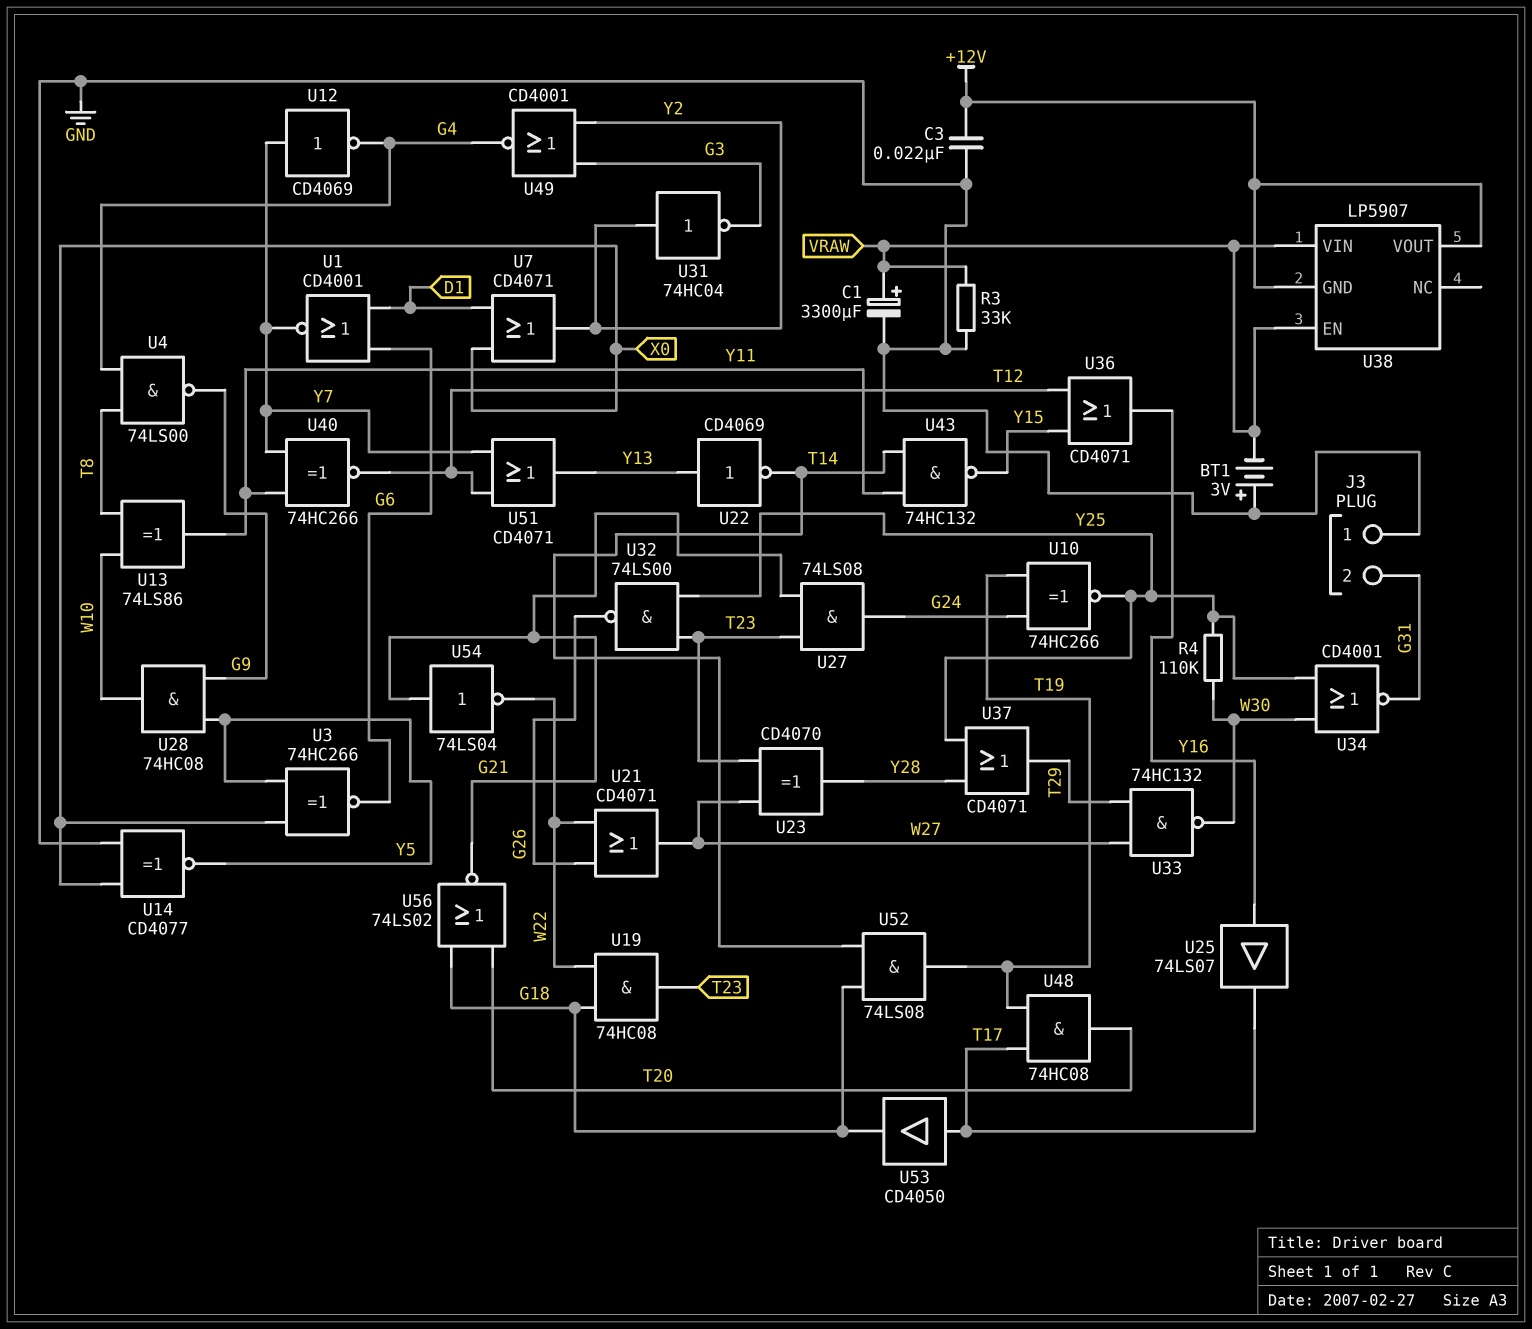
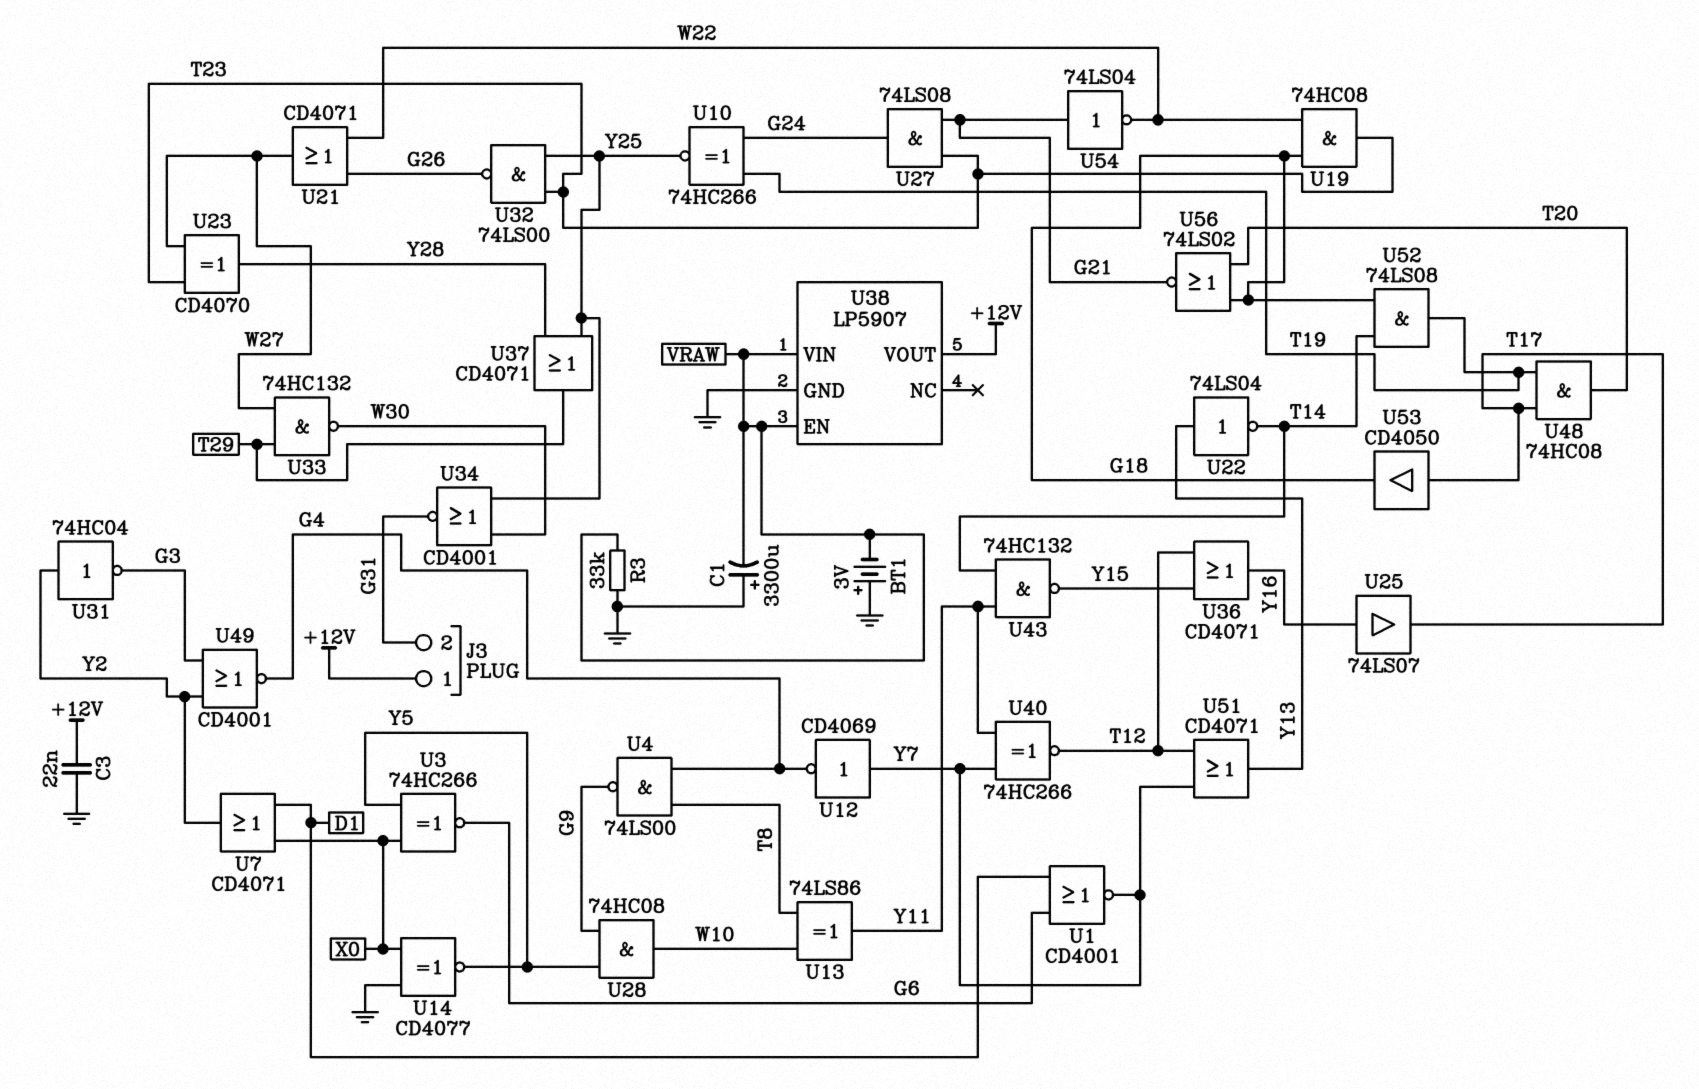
C1: 3300uF (plus VRAW, minus GND) -> 3300uF (plus GND, minus VRAW)
J3 pin 1: GND -> +12V
R4: 110k (W30, Y25) -> none
U22: NOT CD4069 (in Y13, out T14) -> NOT 74LS04 (in Y13, out T14)
U38 pin GND: +12V -> GND

